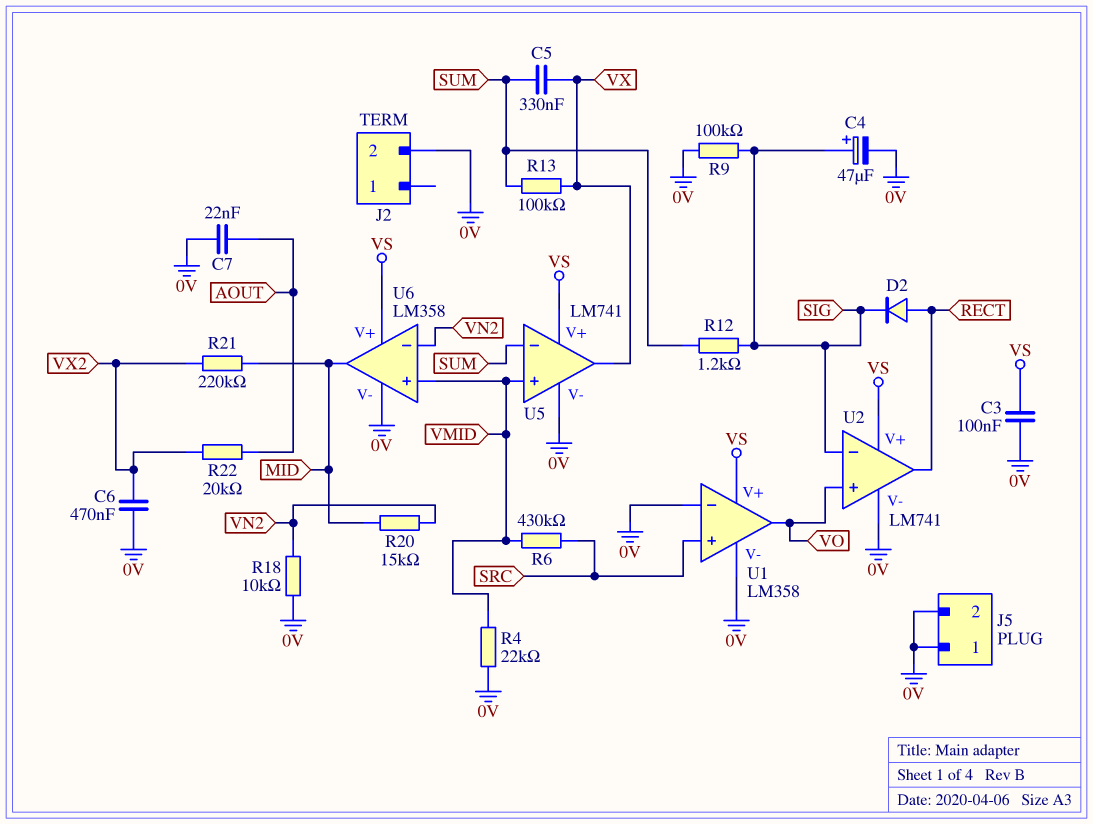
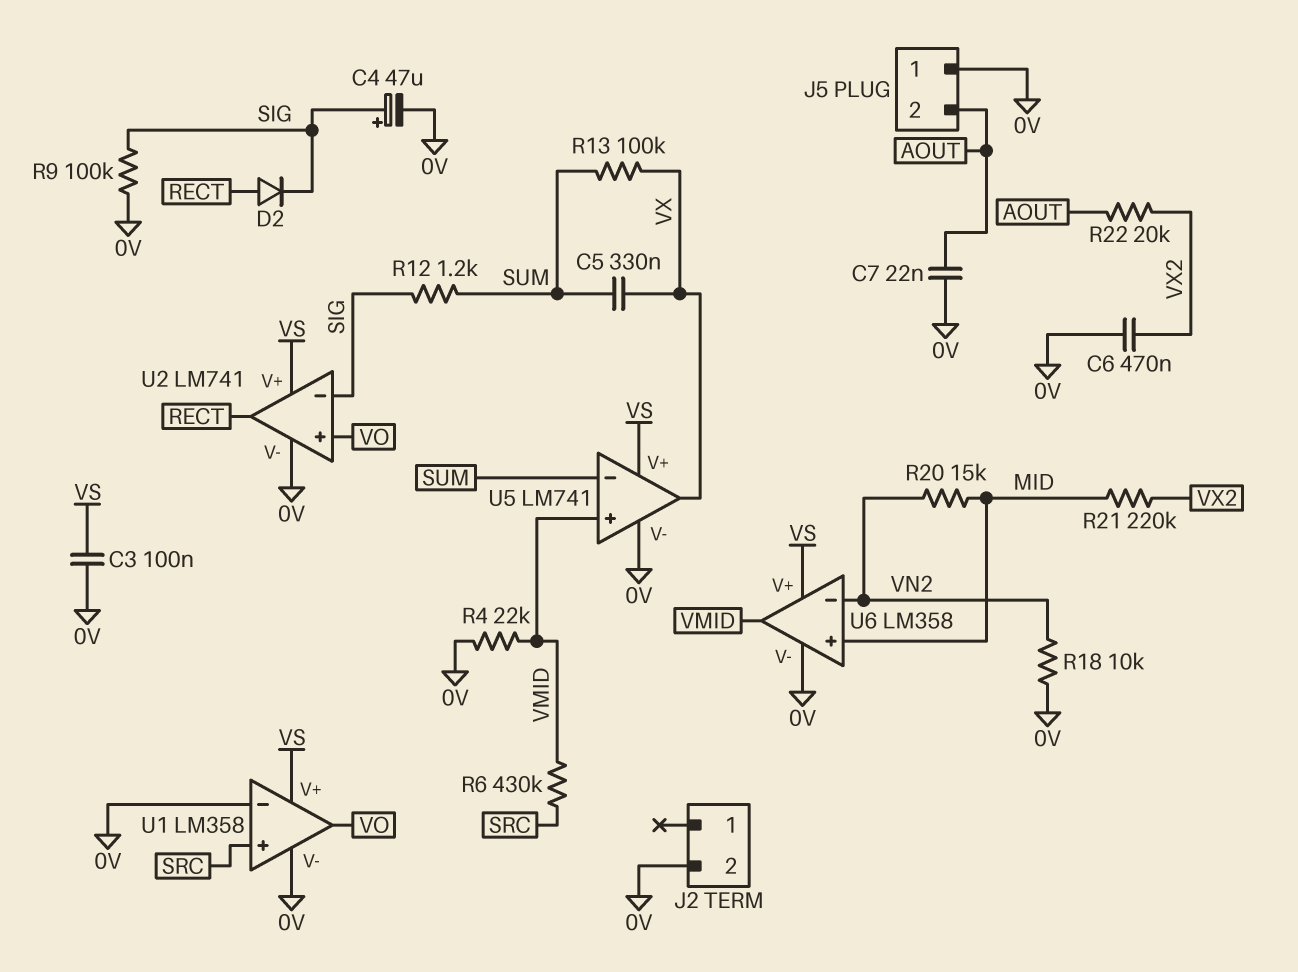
J5 pin 2: 0V -> AOUT
U6 pin in+: VMID -> MID
U6 pin out: MID -> VMID

